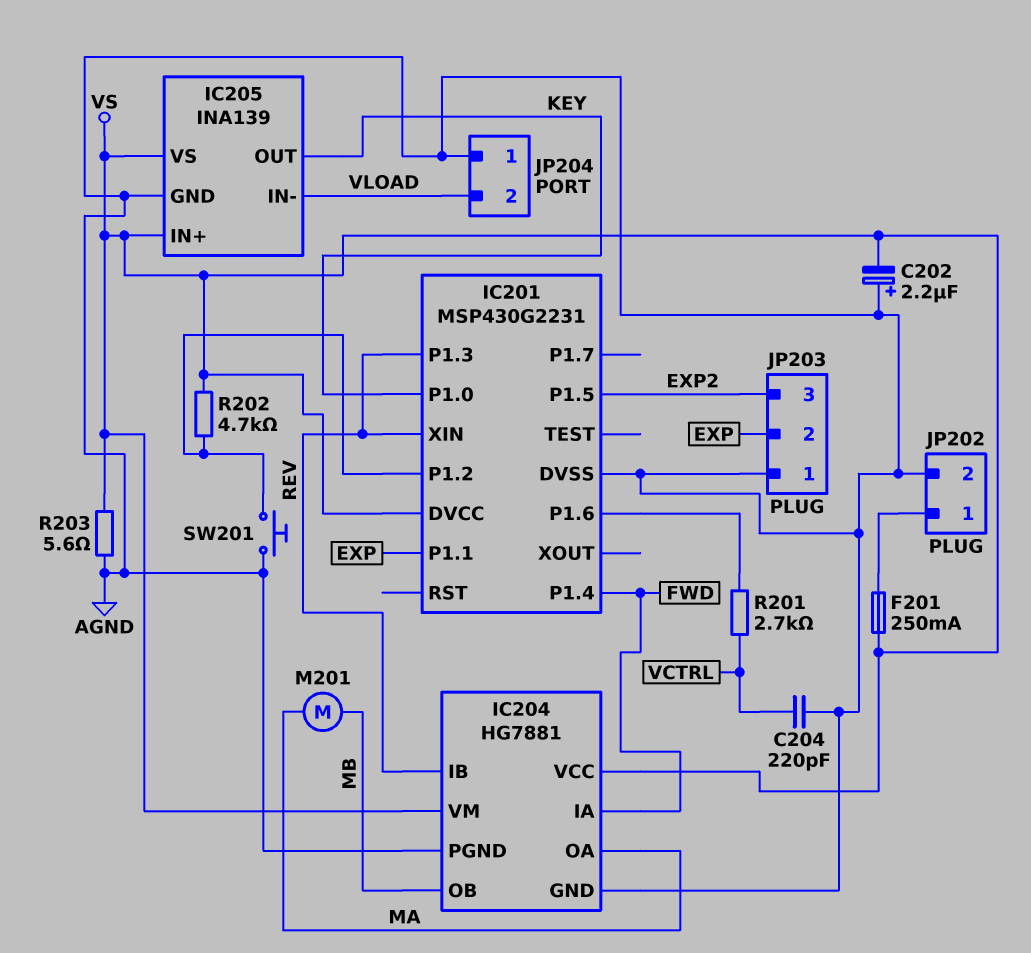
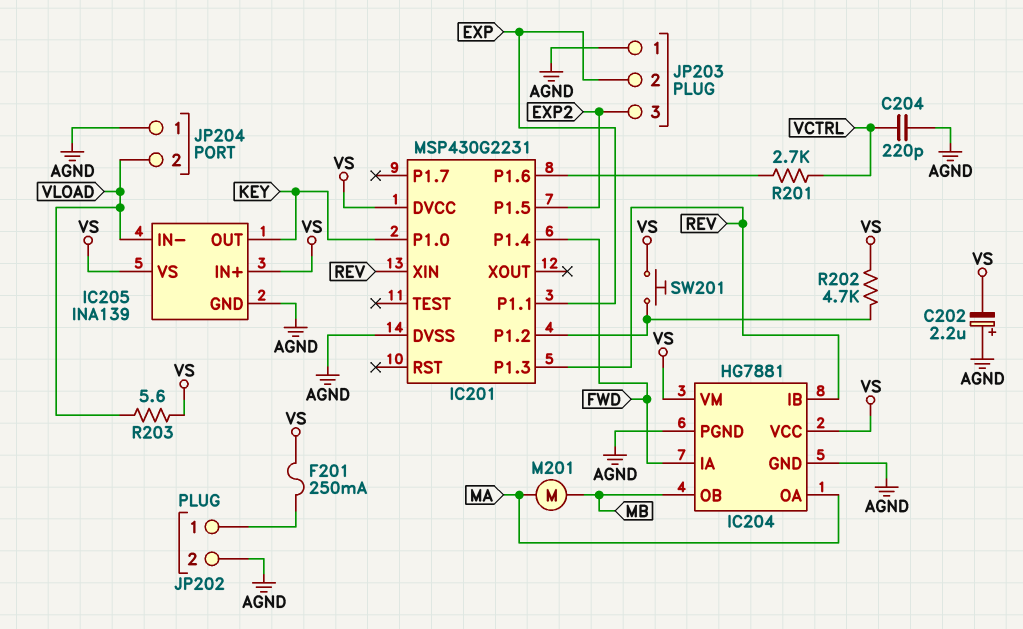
R203: 5.6 (AGND, VS) -> 5.6 (VLOAD, VS)
SW201: button (AGND, IC201/P1.2) -> button (IC201/P1.2, VS)

